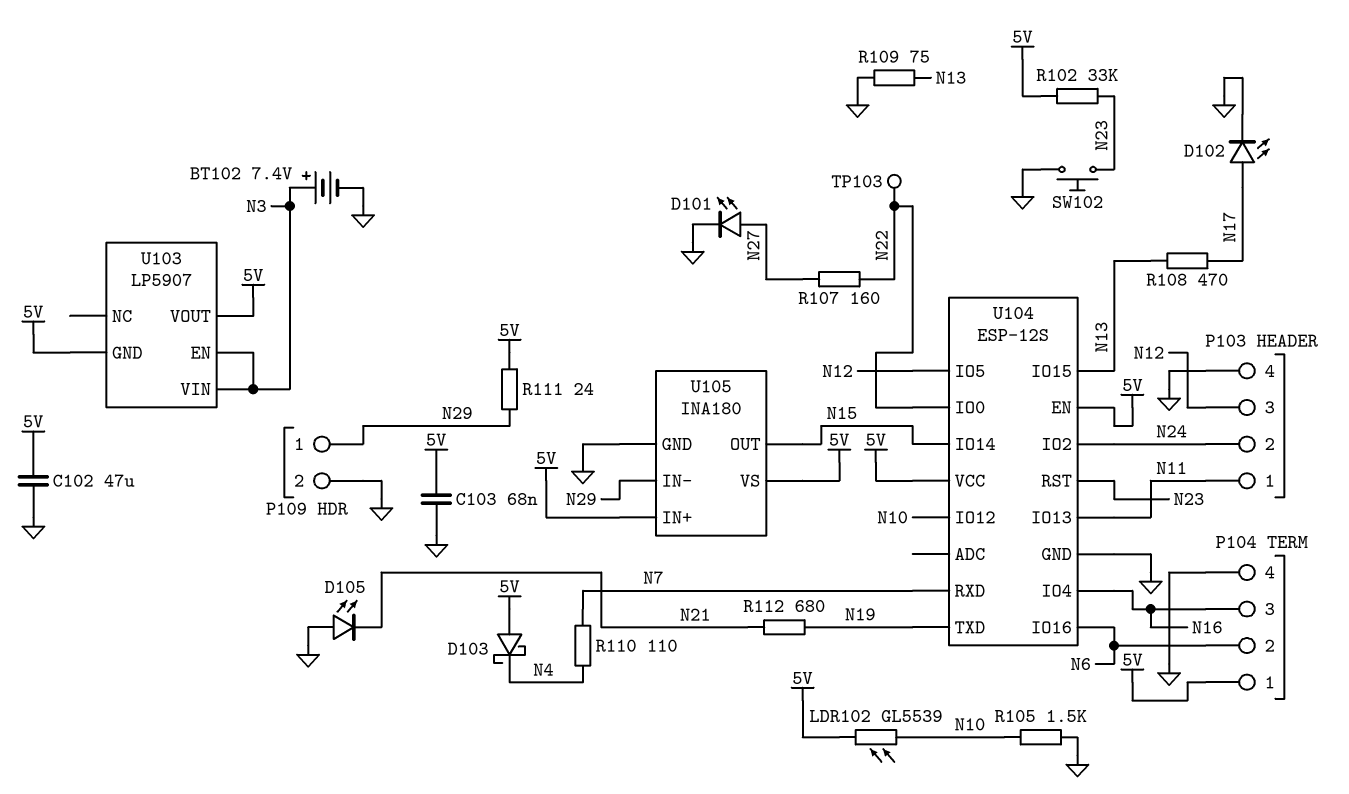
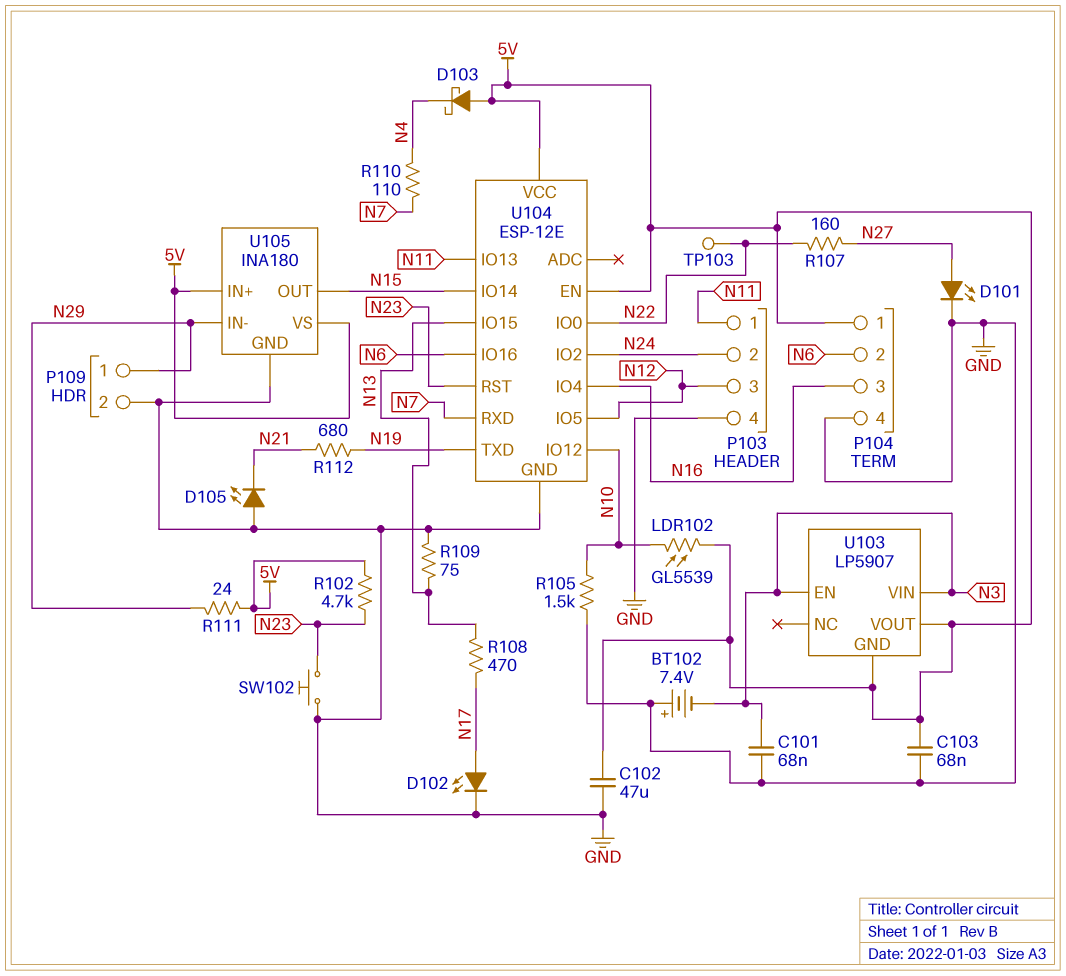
BT102: 7.4V (plus N3, minus GND) -> 7.4V (plus GND, minus N3)
C101: none -> 68nF (GND, N3)
R102: 33k (5V, N23) -> 4.7k (5V, N23)
U104: ESP-12S -> ESP-12E

